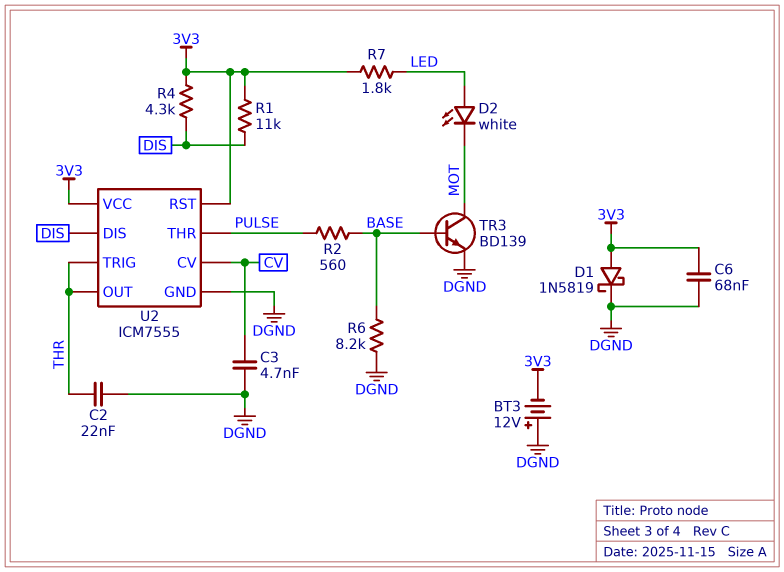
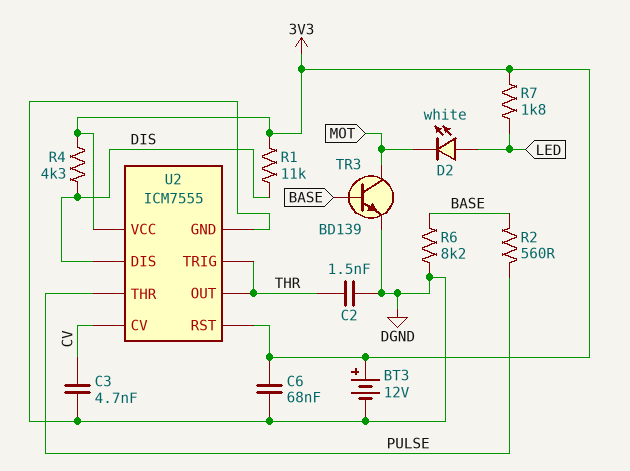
BT3: 12V (plus DGND, minus 3V3) -> 12V (plus 3V3, minus DGND)
C2: 22nF (DGND, THR) -> 1.5nF (DGND, THR)
D1: schottky 1N5819 (A 3V3, K DGND) -> none

